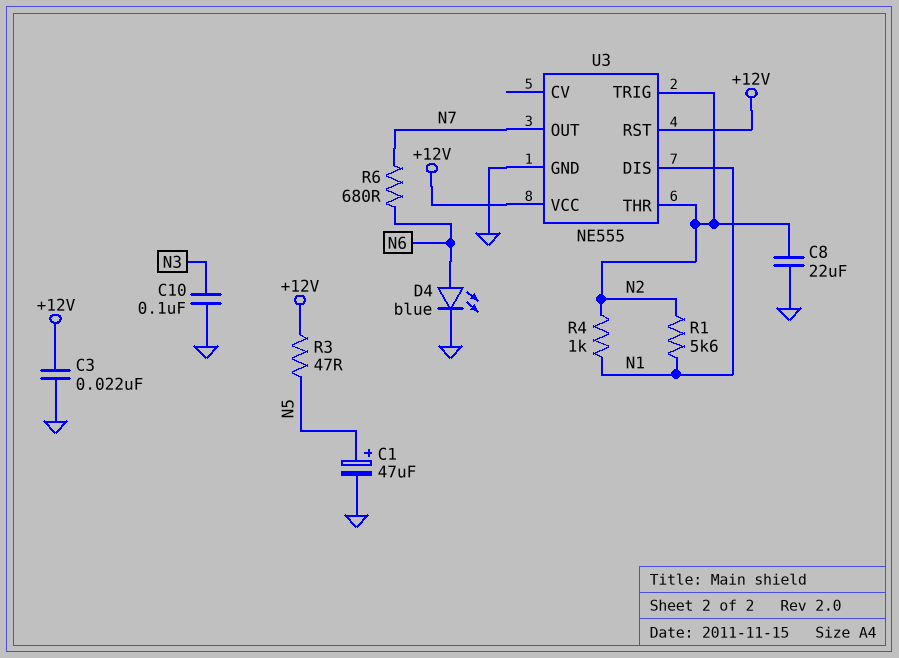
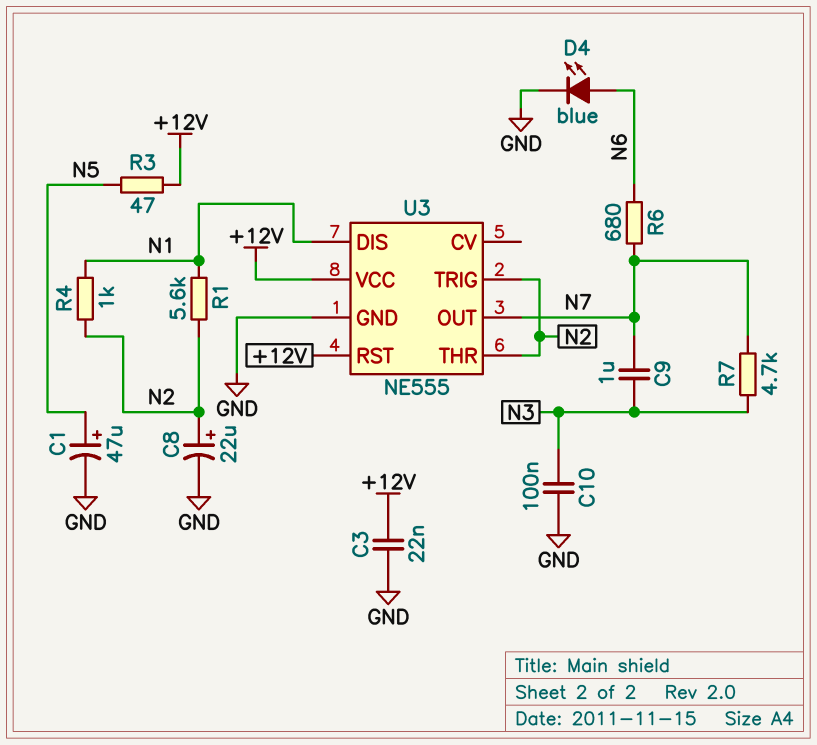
C8: 22uF (GND, N2) -> 22uF (plus N2, minus GND)
C9: none -> 1uF (N3, N7)
R7: none -> 4.7k (N3, N7)

